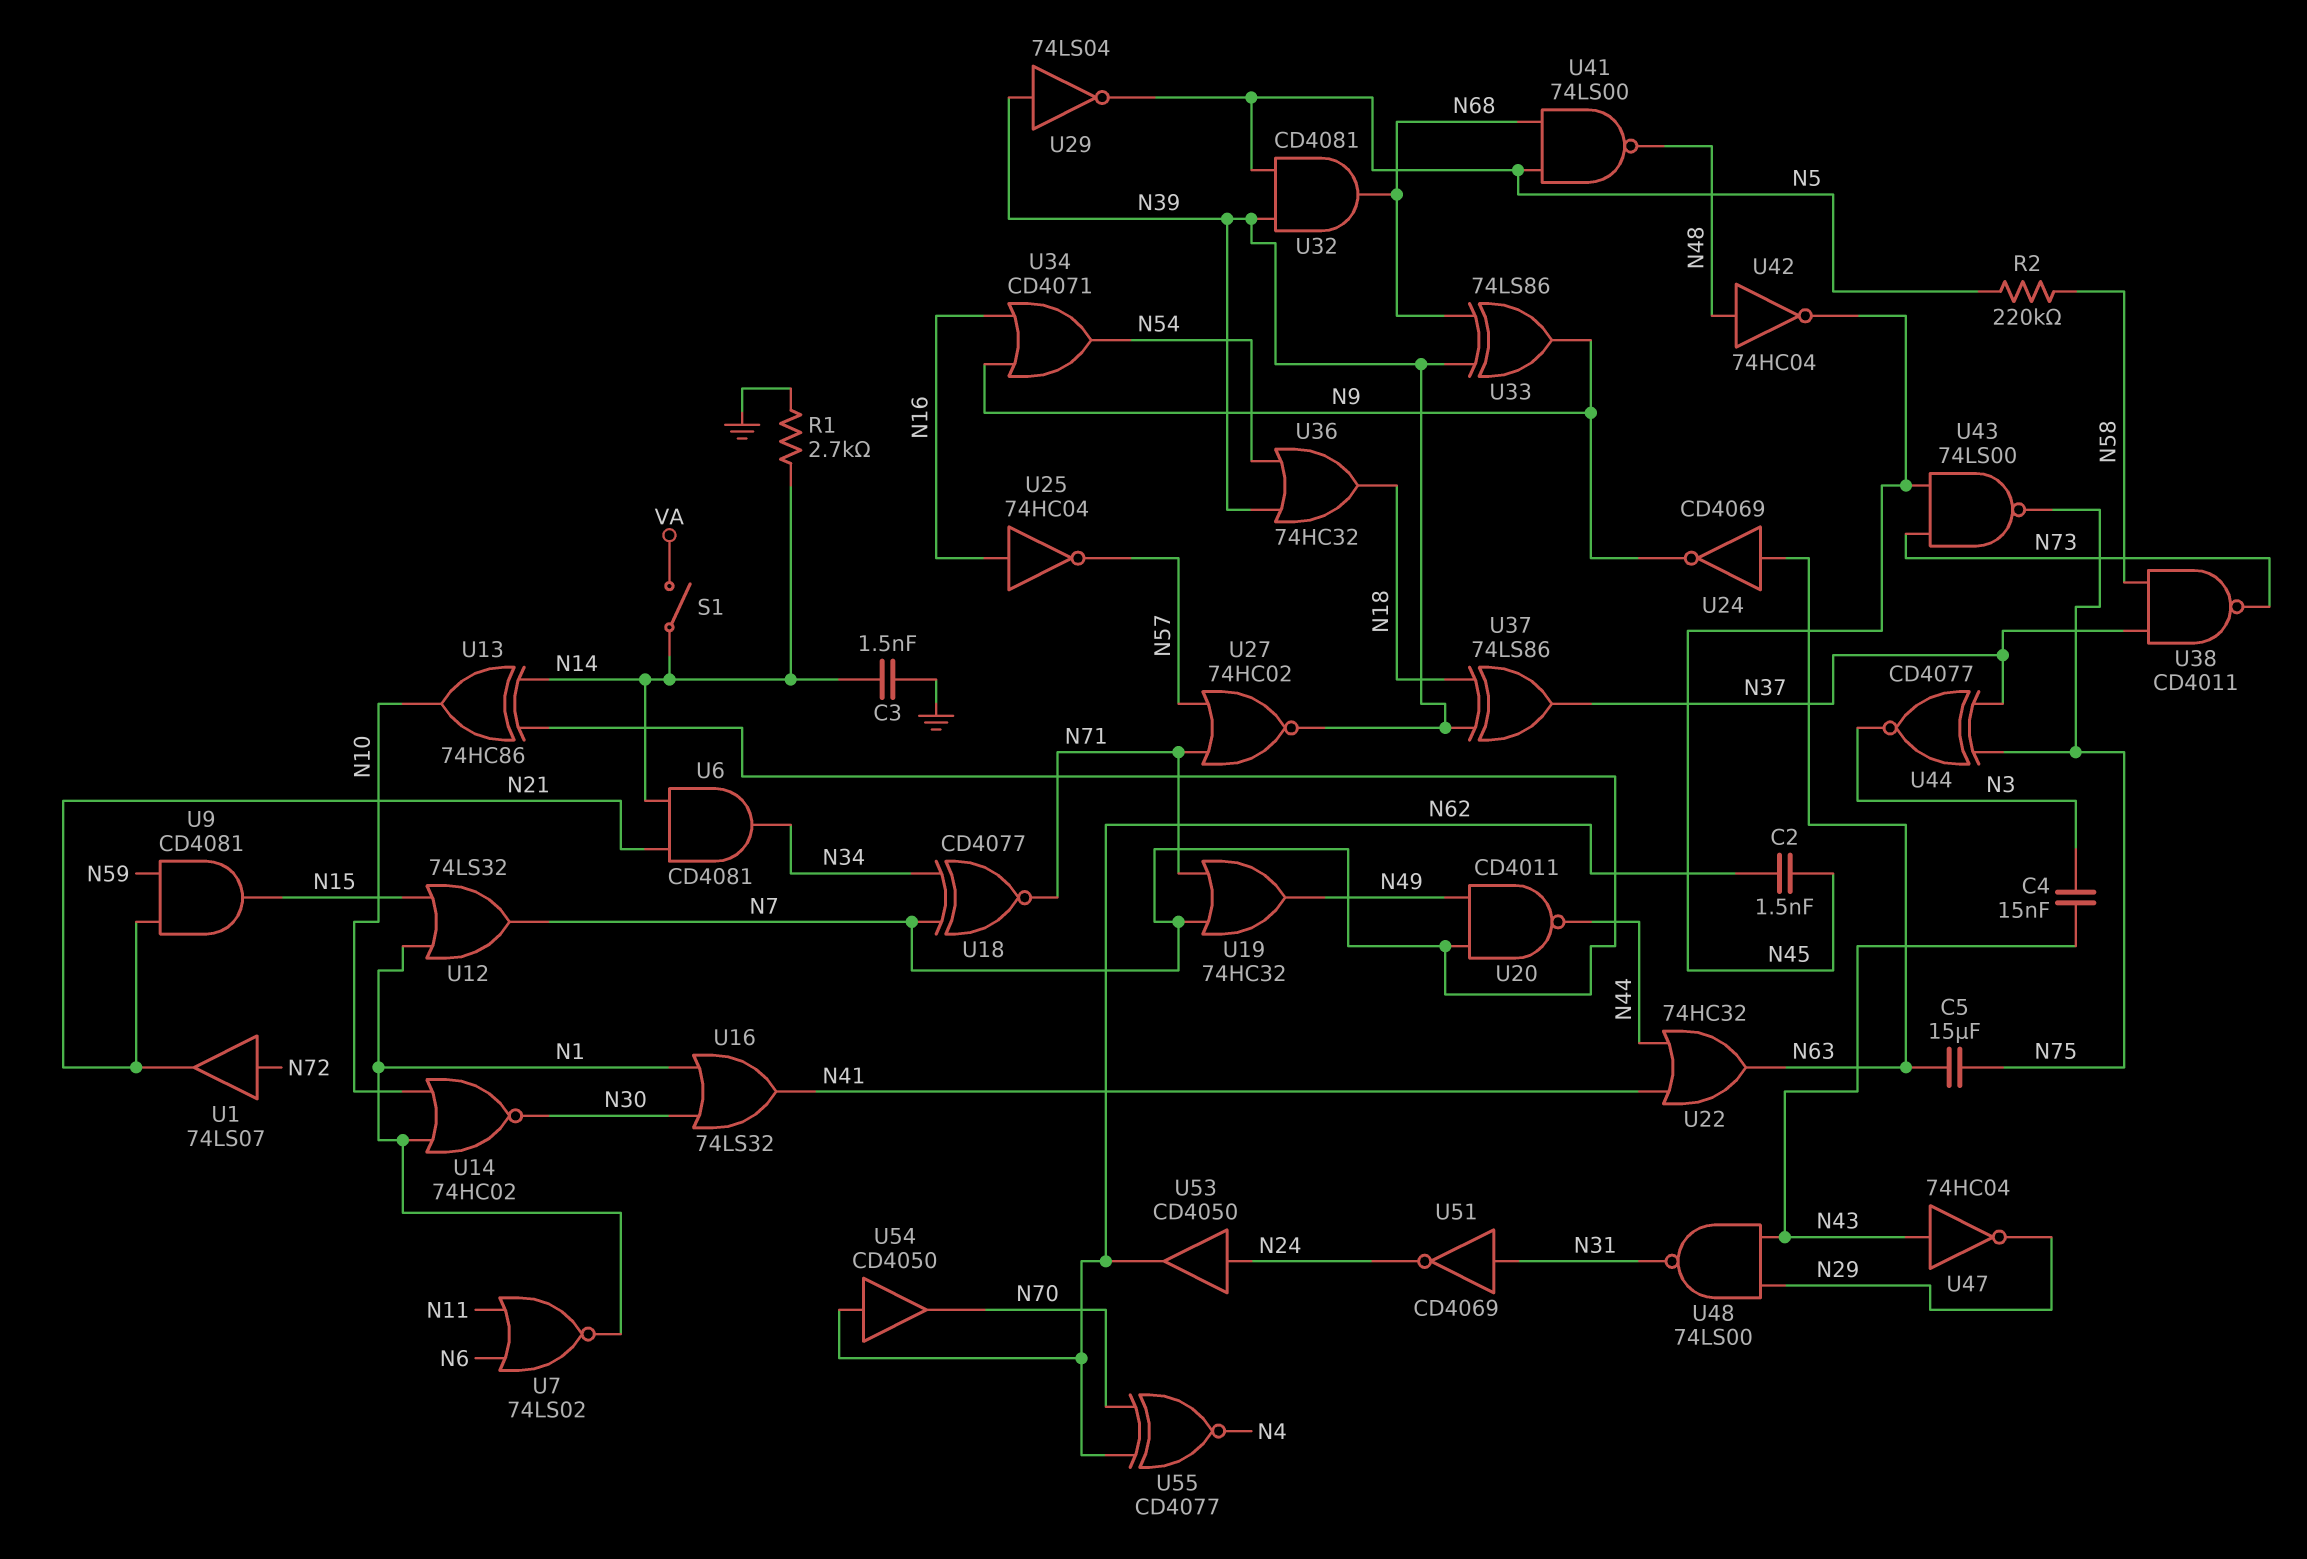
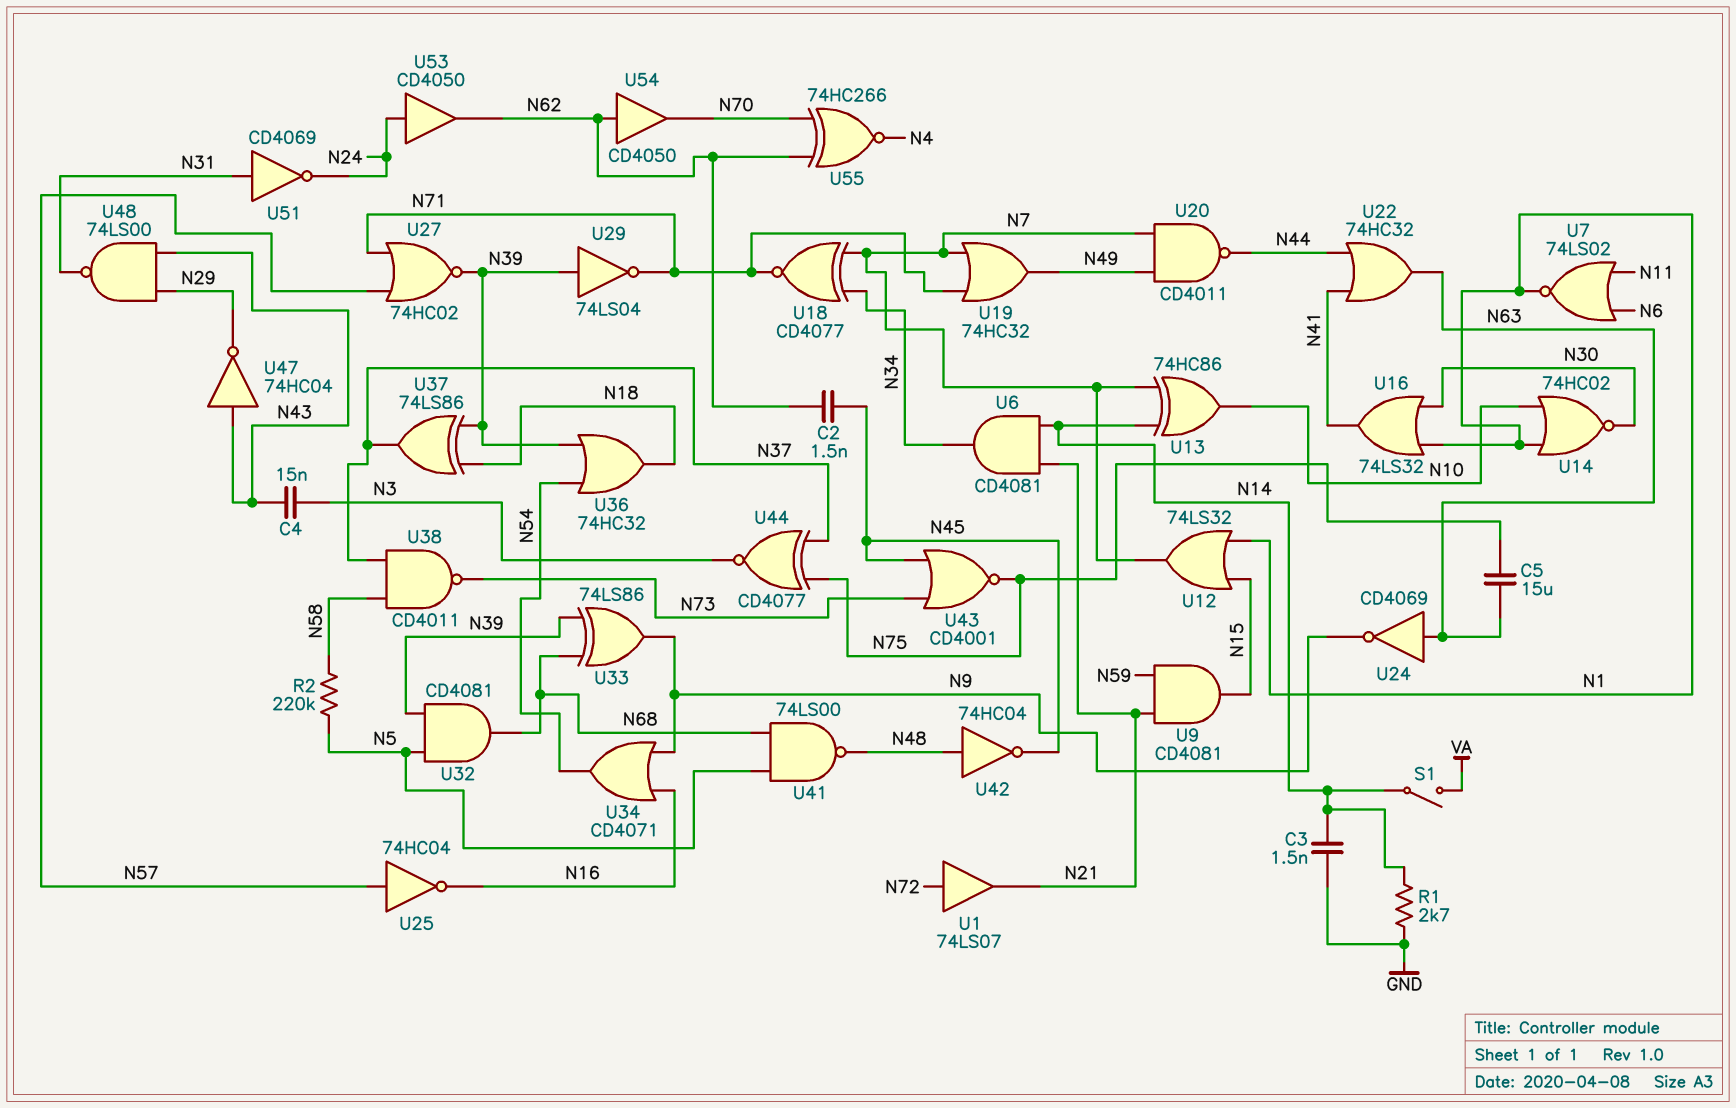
U25: NOT 74HC04 (in N16, out N57) -> NOT 74HC04 (in N57, out N16)
U29: NOT 74LS04 (in N39, out N5) -> NOT 74LS04 (in N39, out N71)
U43: NAND 74LS00 (in N45, in N73, out N75) -> NOR CD4001 (in N45, in N73, out N75)
U55: XNOR CD4077 (in N62, in N70, out N4) -> XNOR 74HC266 (in N62, in N70, out N4)

